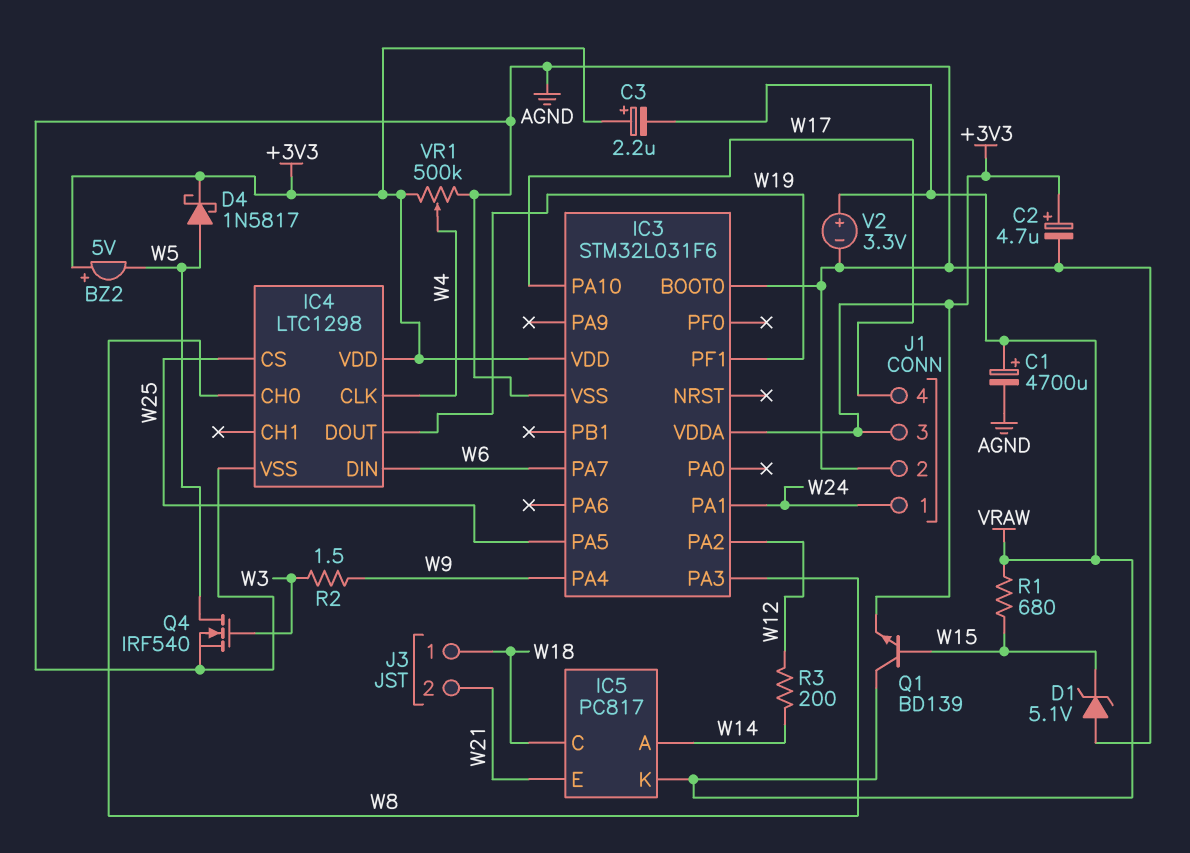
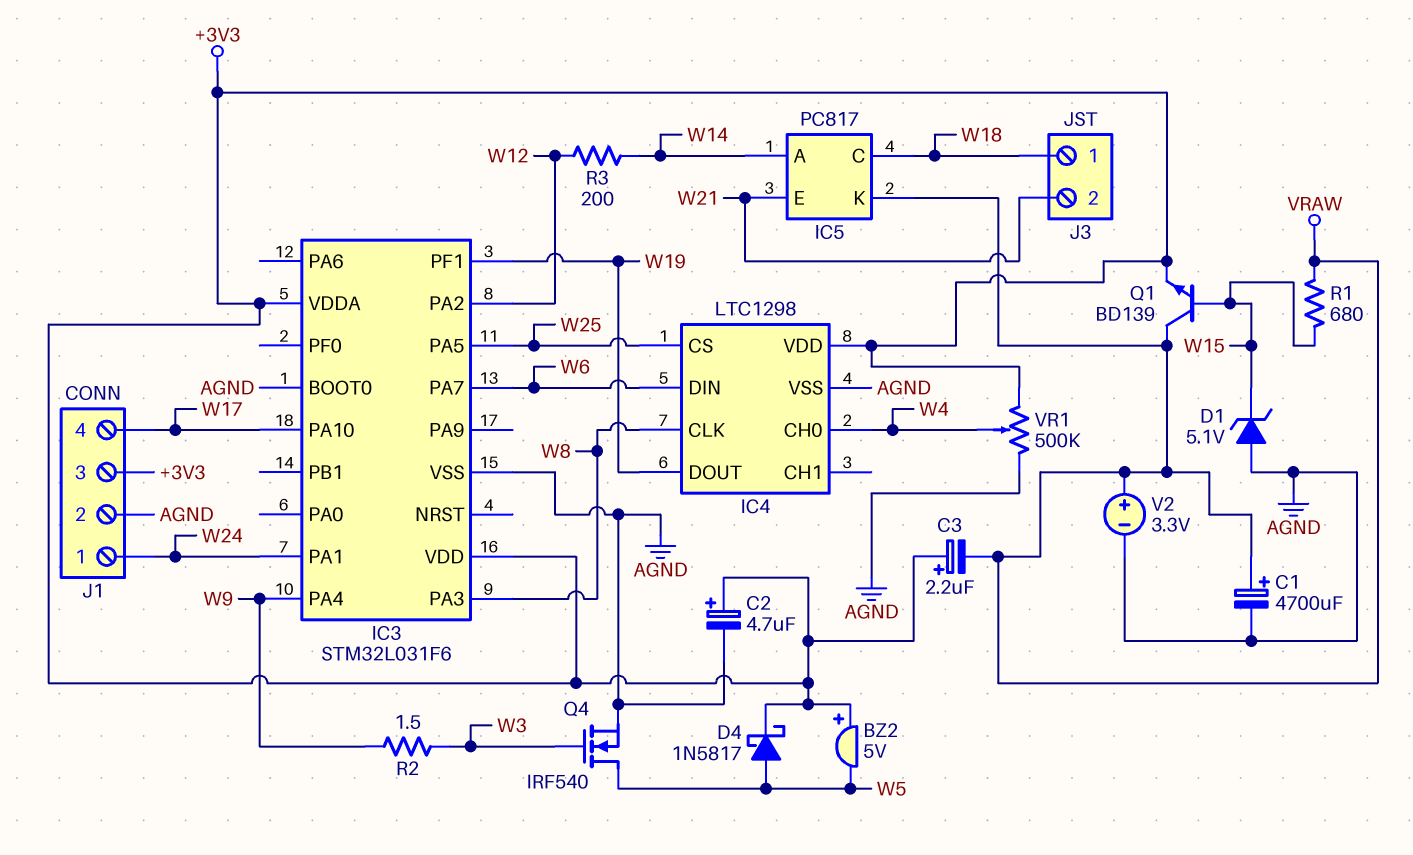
IC4 pin CH0: W8 -> W4
IC4 pin CLK: W4 -> W8

